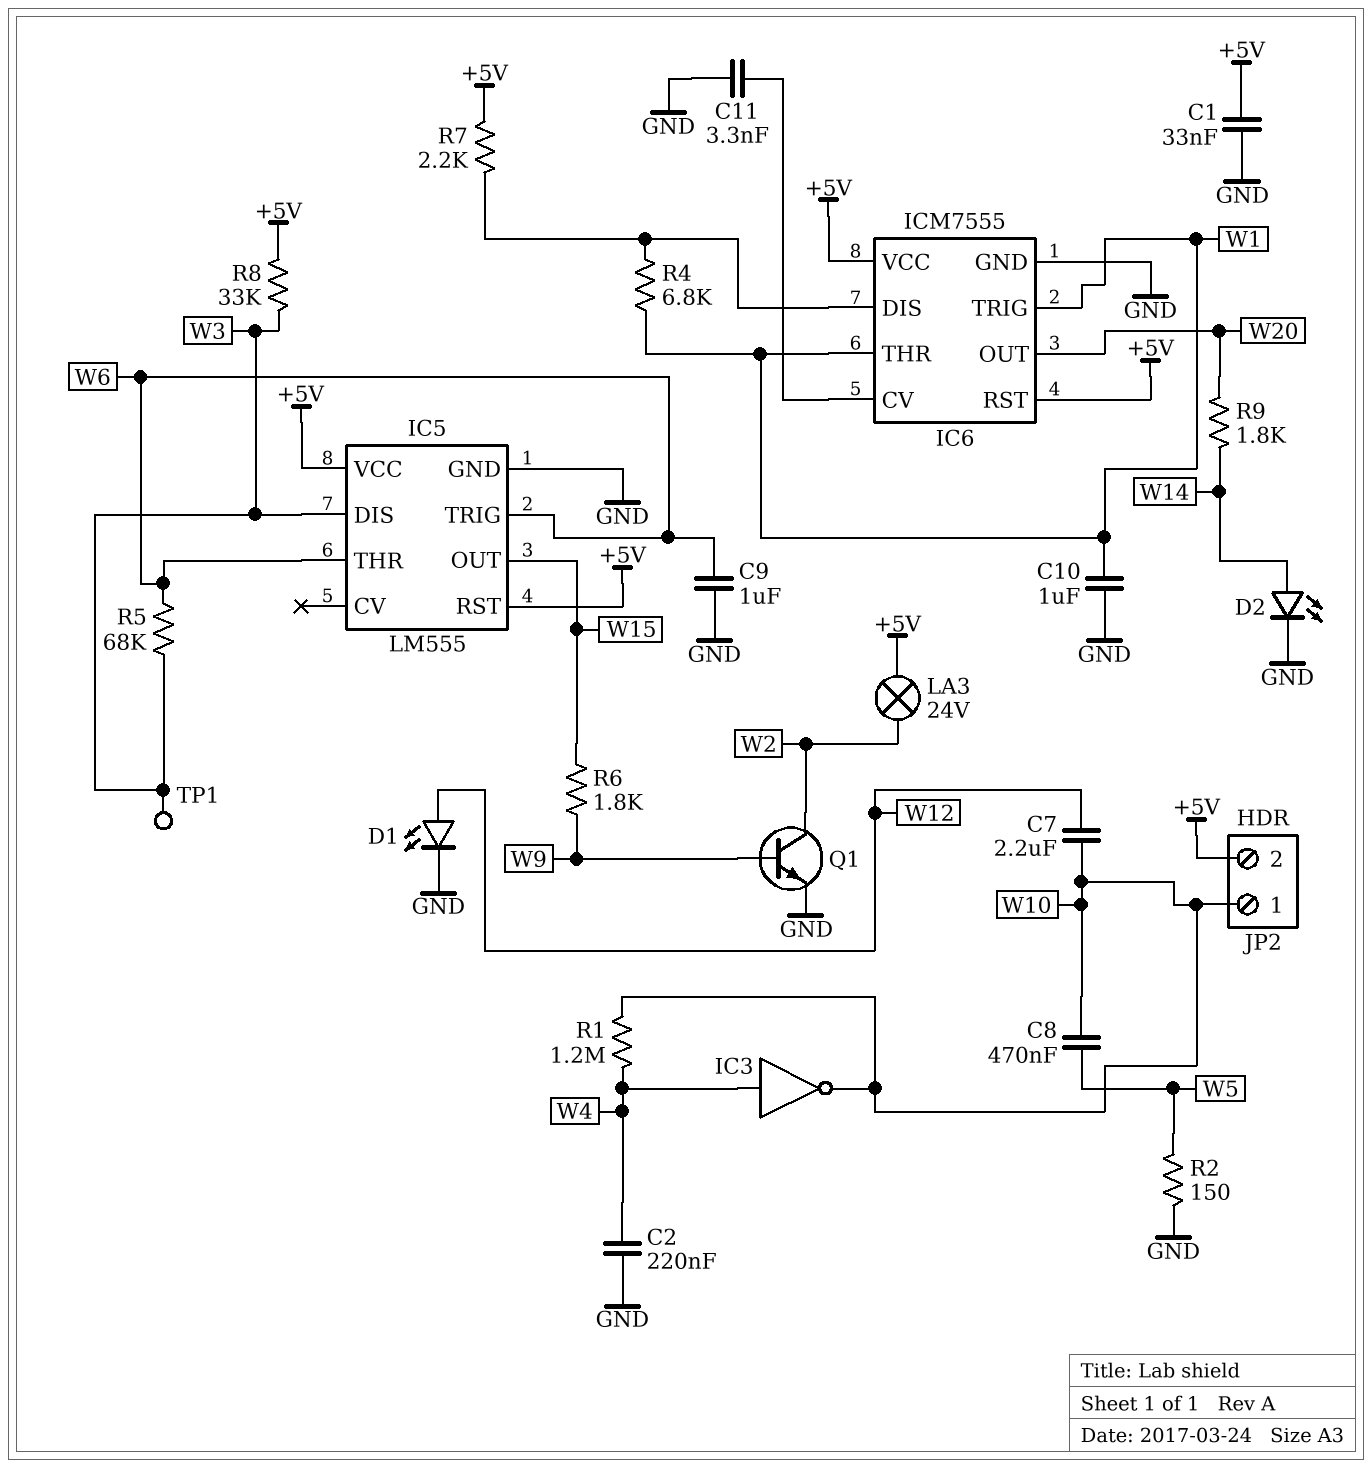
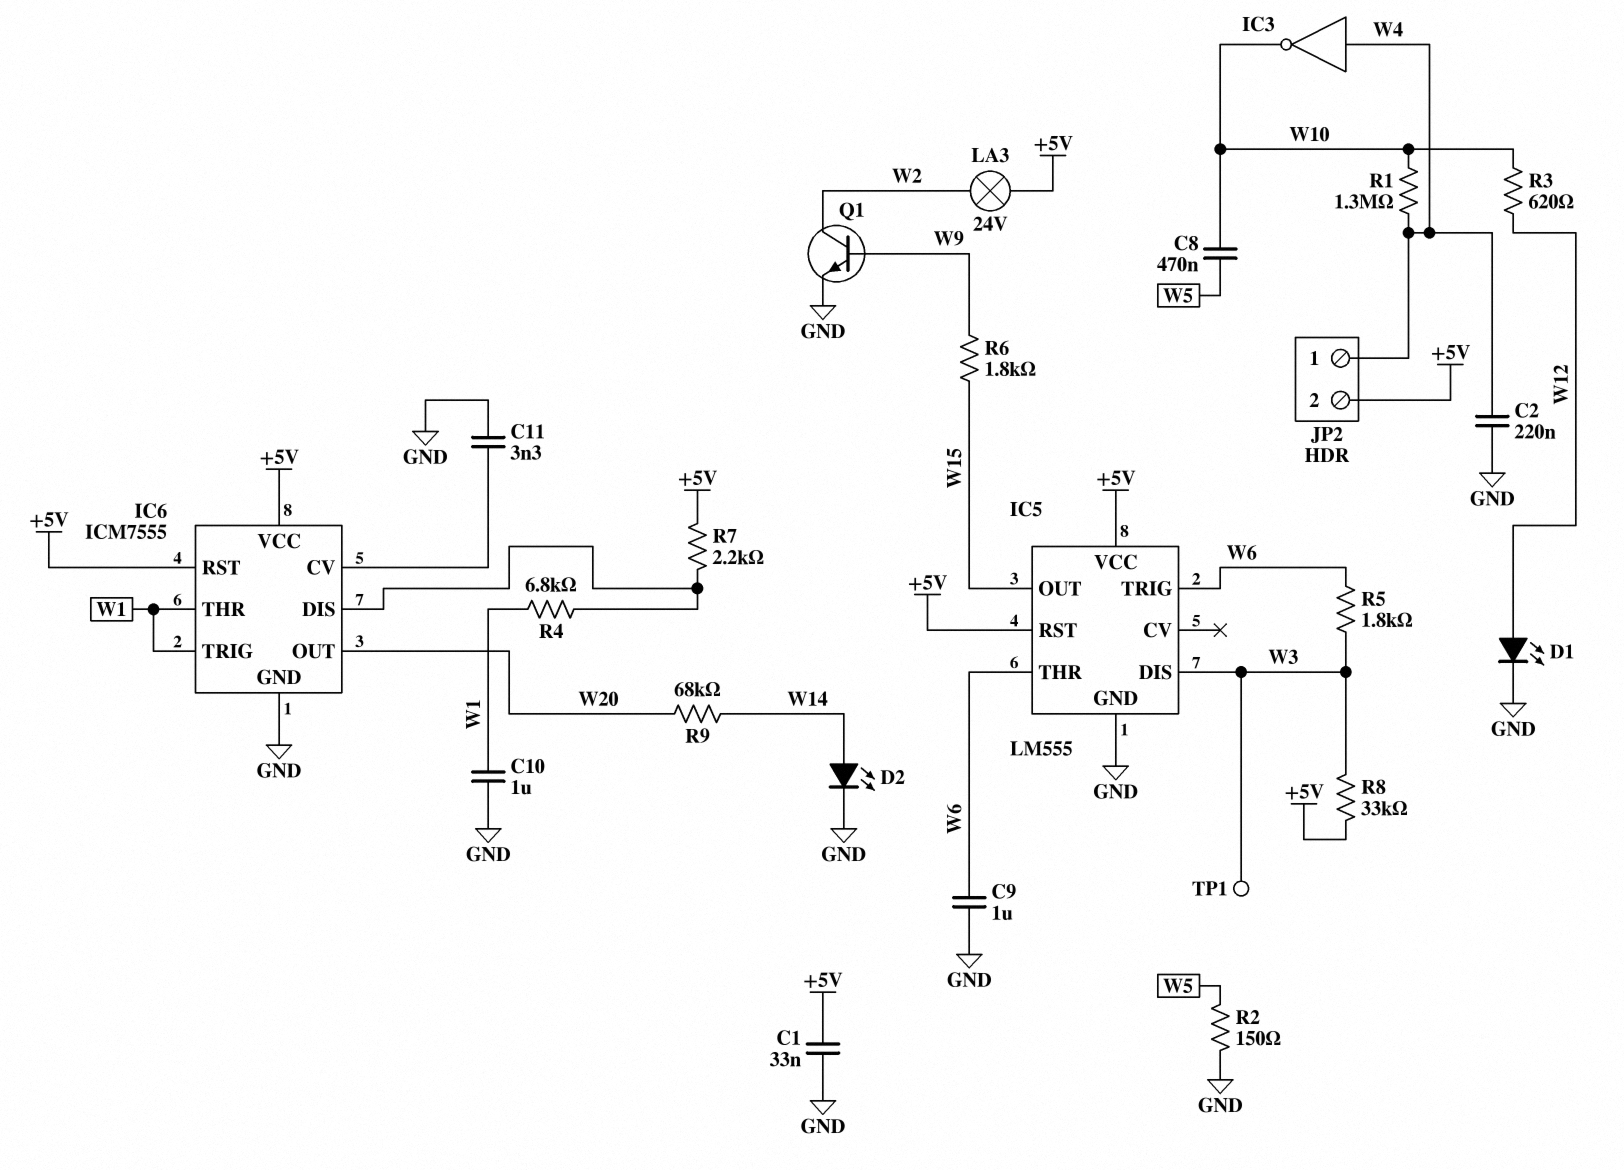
C7: 2.2uF (W10, W12) -> none
JP2 pin 1: W10 -> W4
R1: 1.2M (W4, W10) -> 1.3M (W4, W10)
R3: none -> 620 (W10, W12)
R5: 68k (W3, W6) -> 1.8k (W3, W6)
R9: 1.8k (W14, W20) -> 68k (W14, W20)

